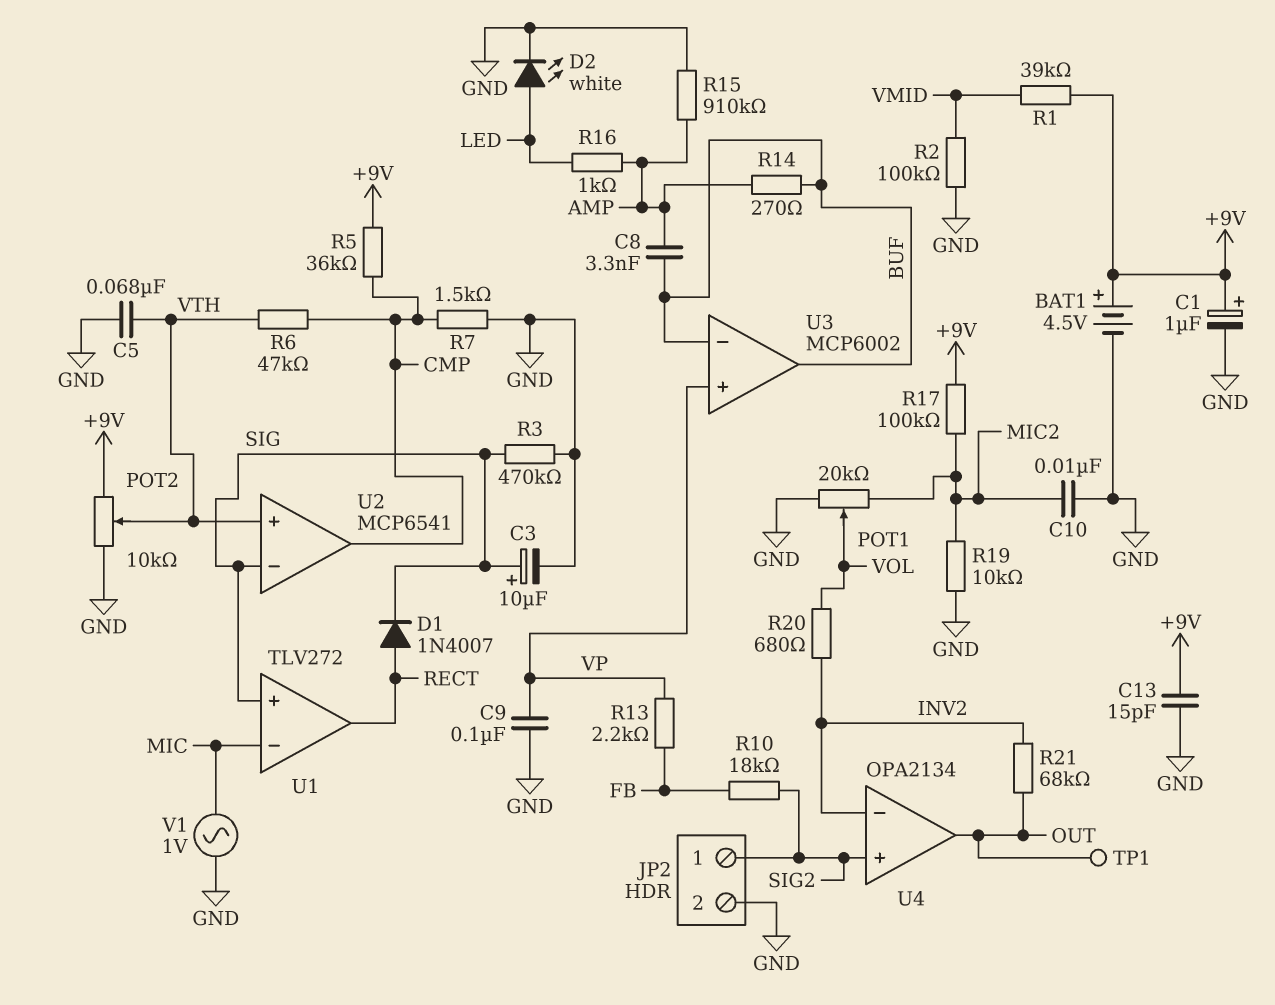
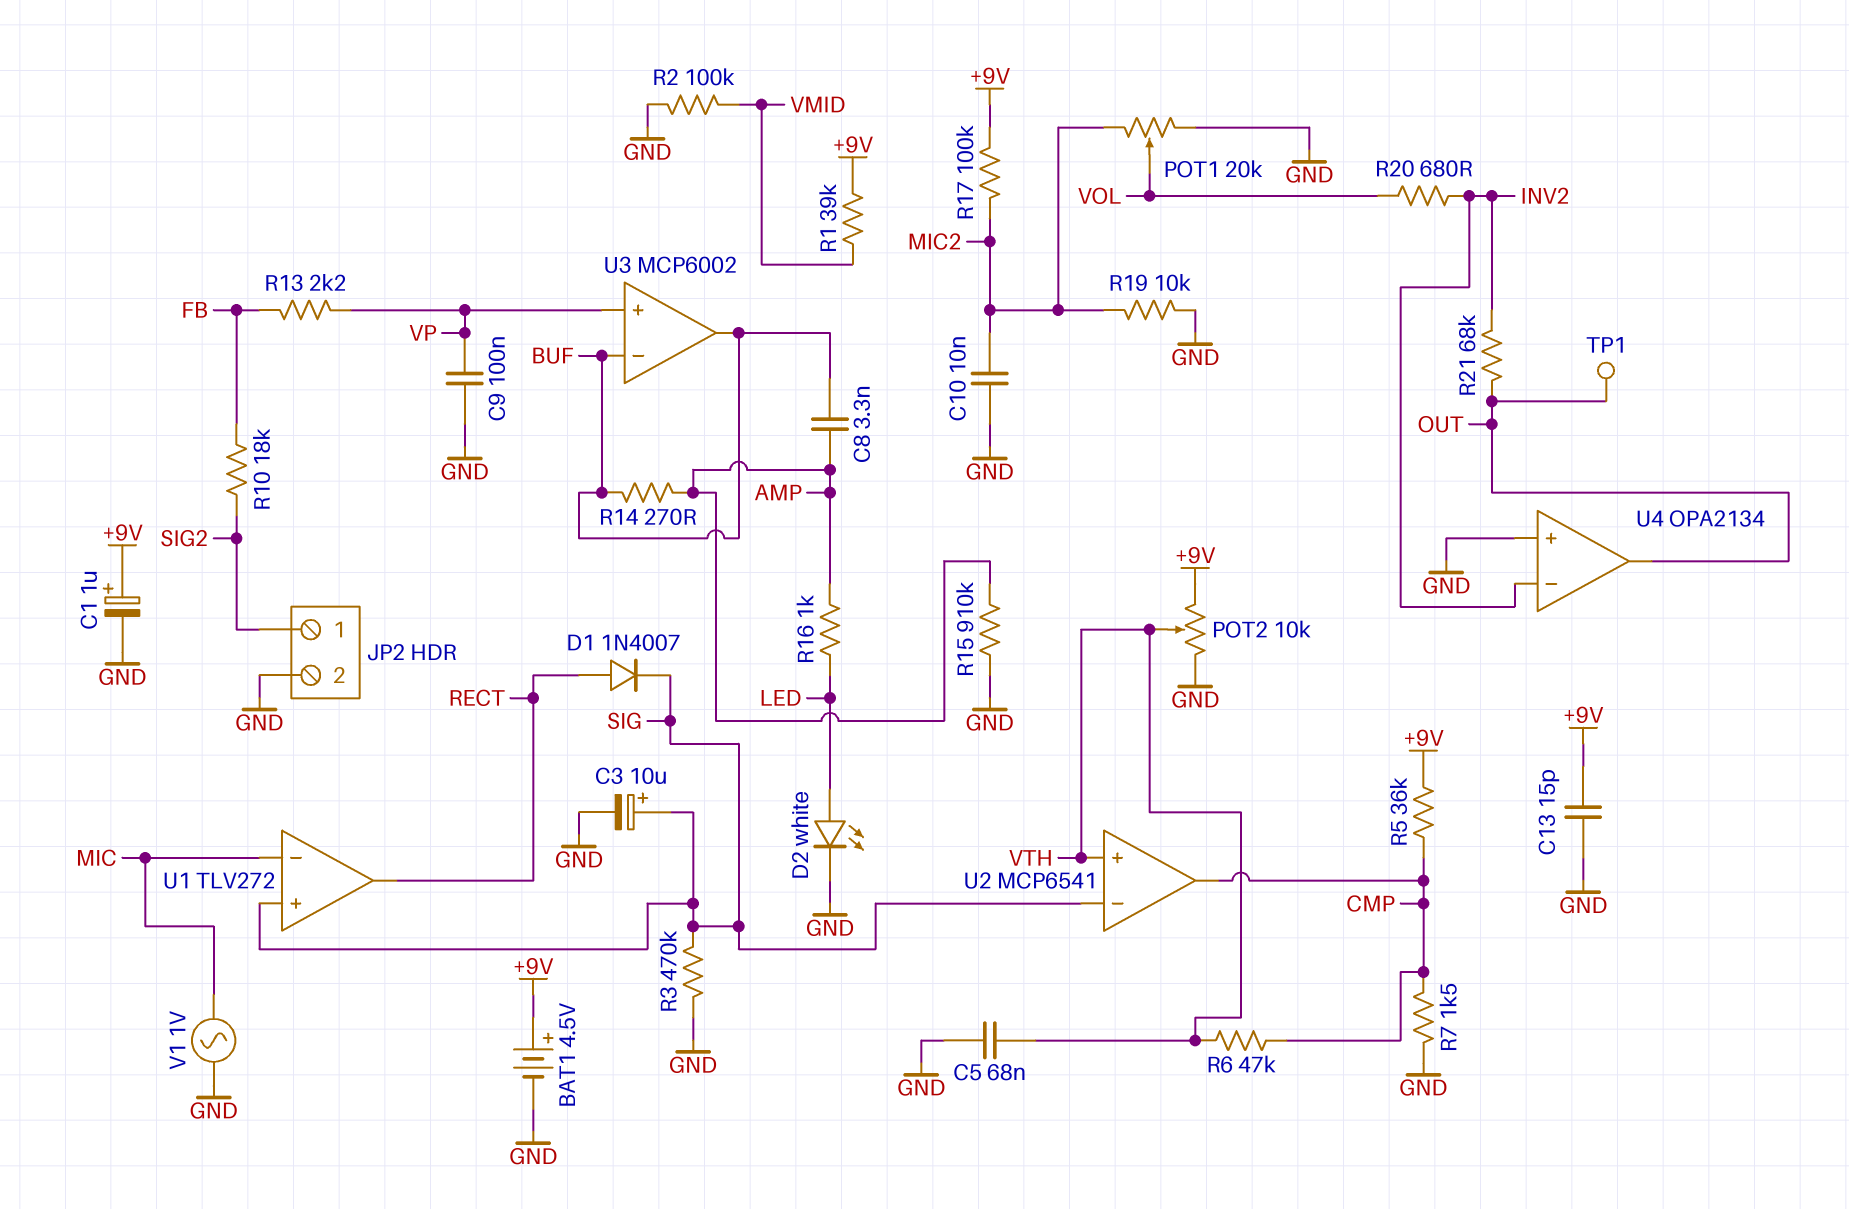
U4 pin in+: SIG2 -> GND

